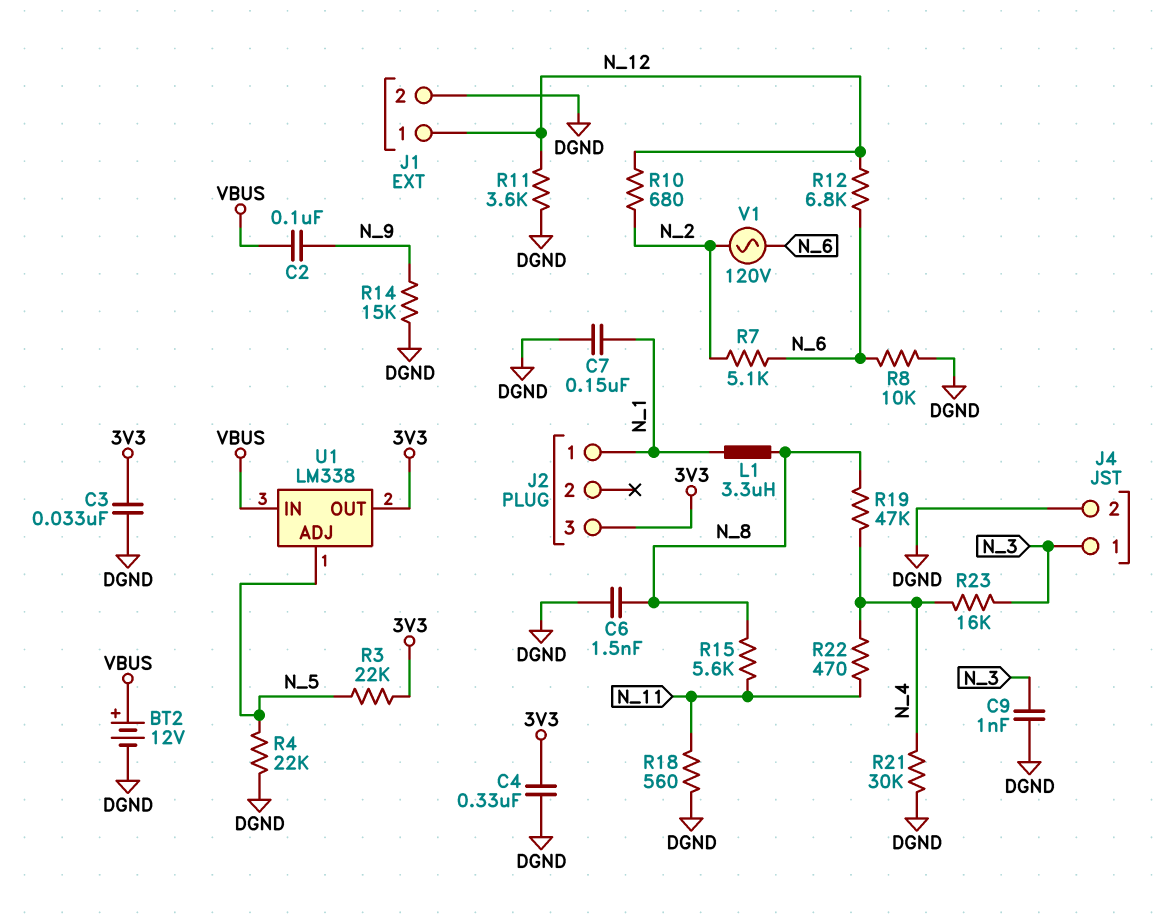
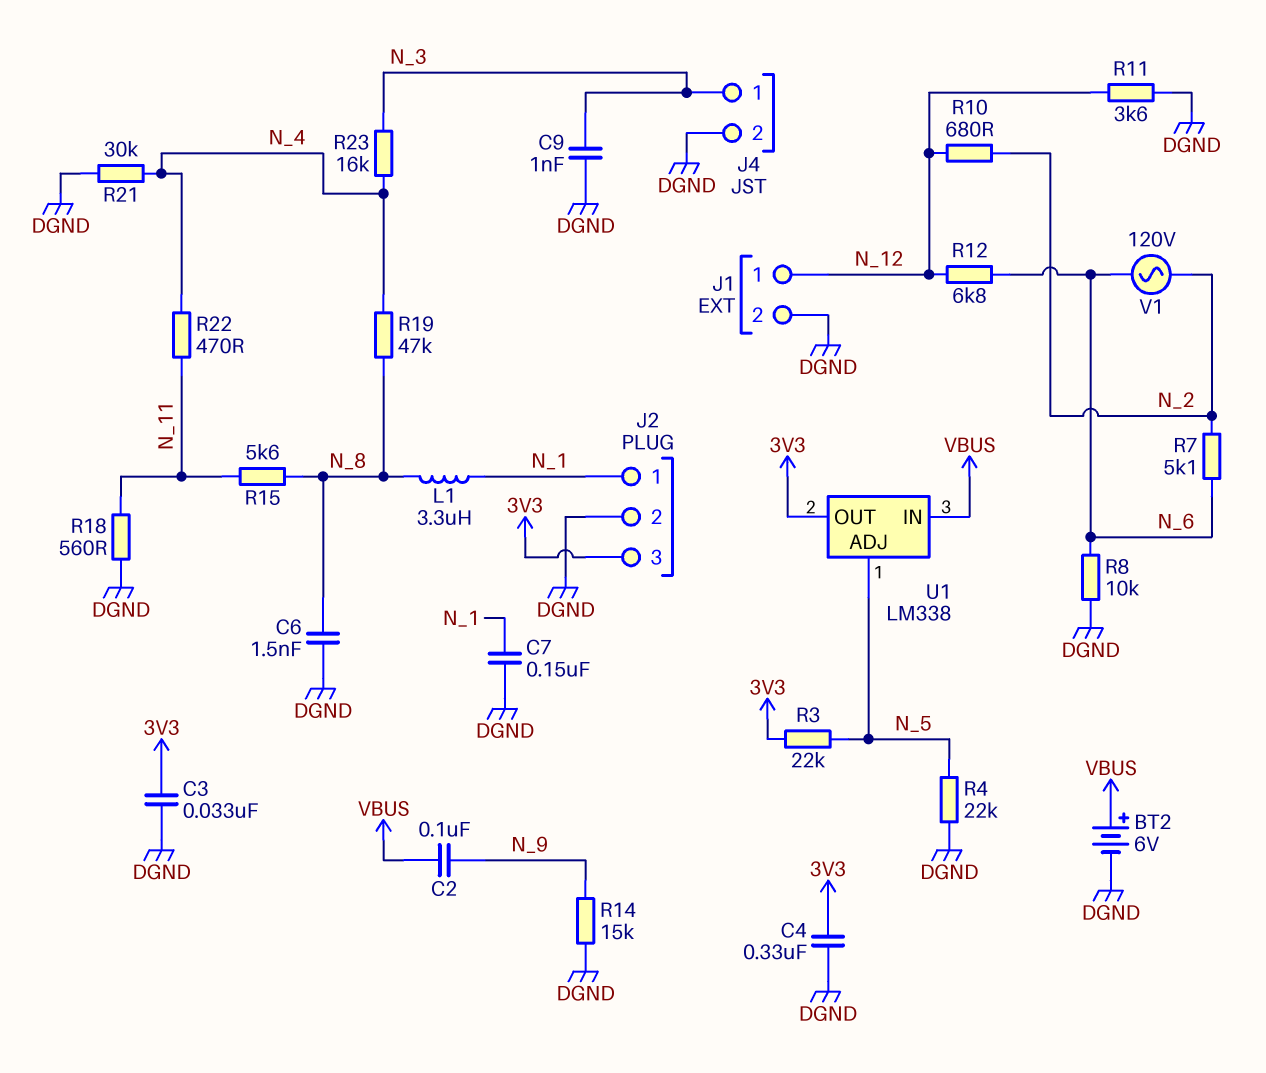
BT2: 12V (plus VBUS, minus DGND) -> 6V (plus VBUS, minus DGND)
J2 pin 2: none -> DGND

